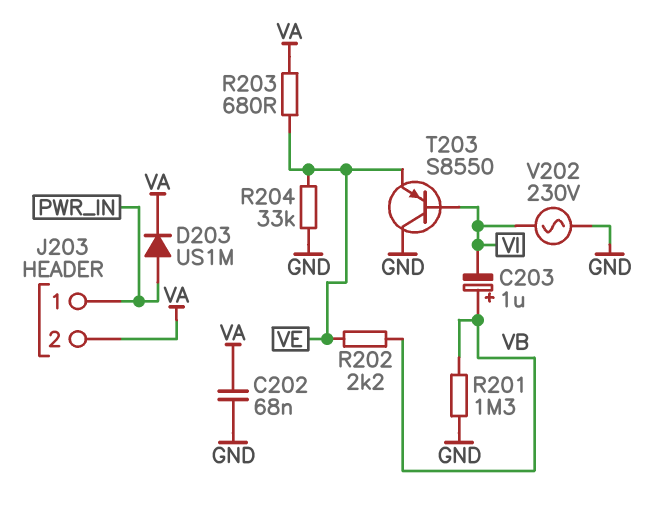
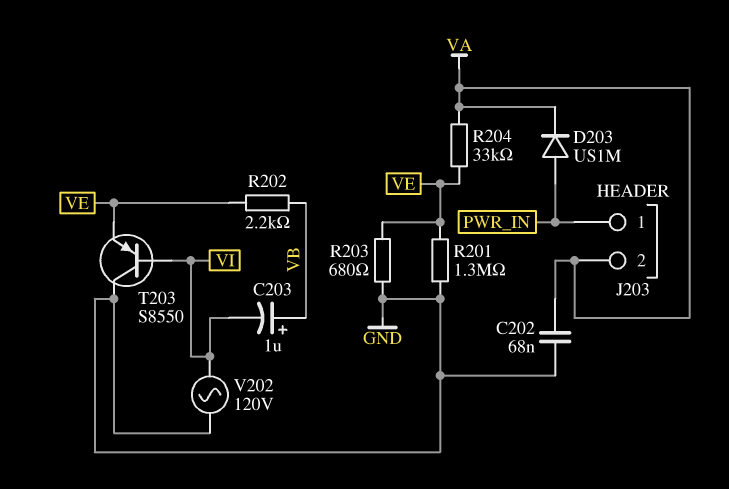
R201: 1.3M (GND, VB) -> 1.3M (GND, VE)
R203: 680 (VA, VE) -> 680 (GND, VE)
R204: 33k (GND, VE) -> 33k (VA, VE)
V202: AC 230V (GND, VI) -> AC 120V (GND, VI)

